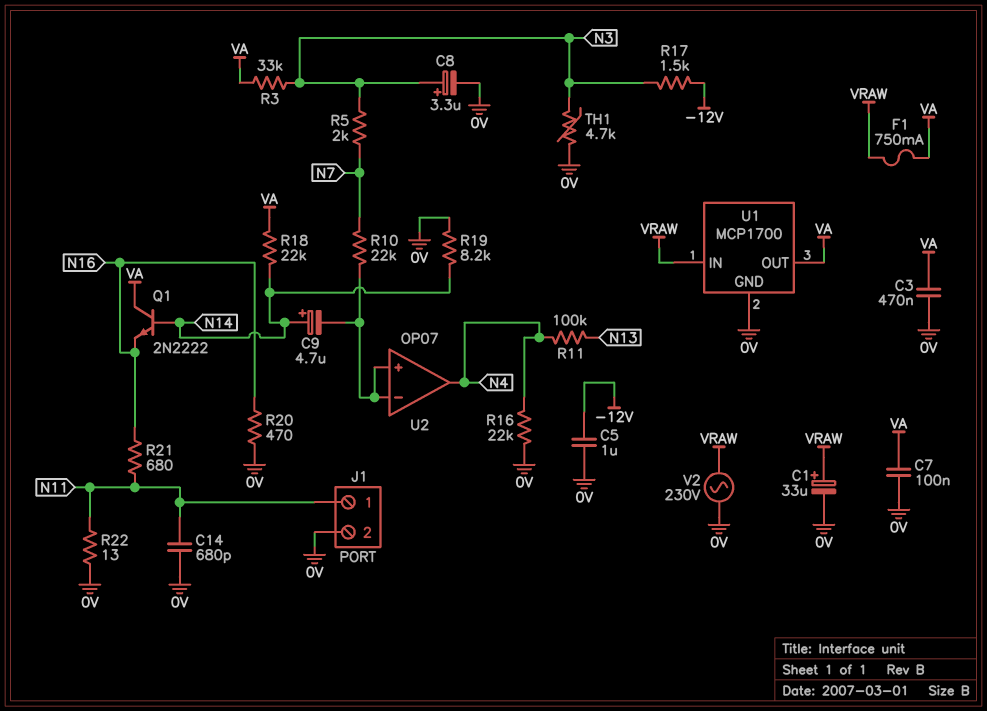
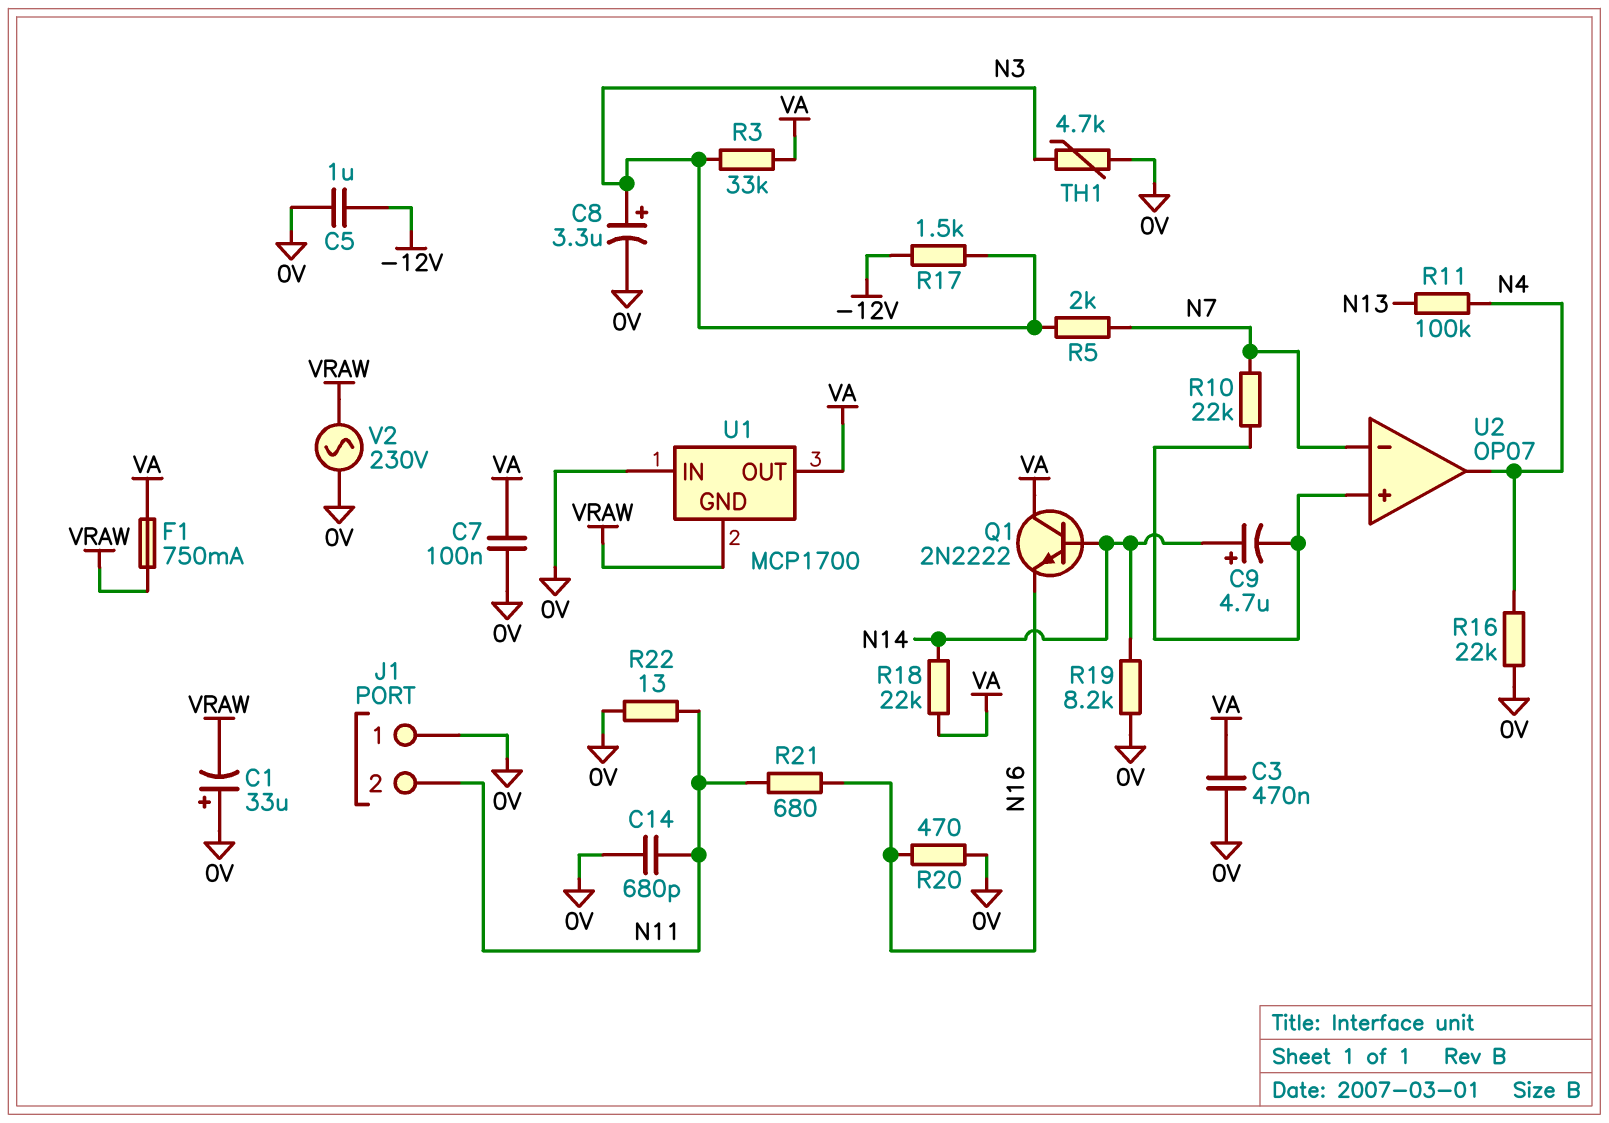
C1: 33uF (plus VRAW, minus 0V) -> 33uF (plus 0V, minus VRAW)
J1 pin 1: N11 -> 0V
J1 pin 2: 0V -> N11
U1 pin GND: 0V -> VRAW
U1 pin IN: VRAW -> 0V
U2 pin in-: U2/in+ -> N7

